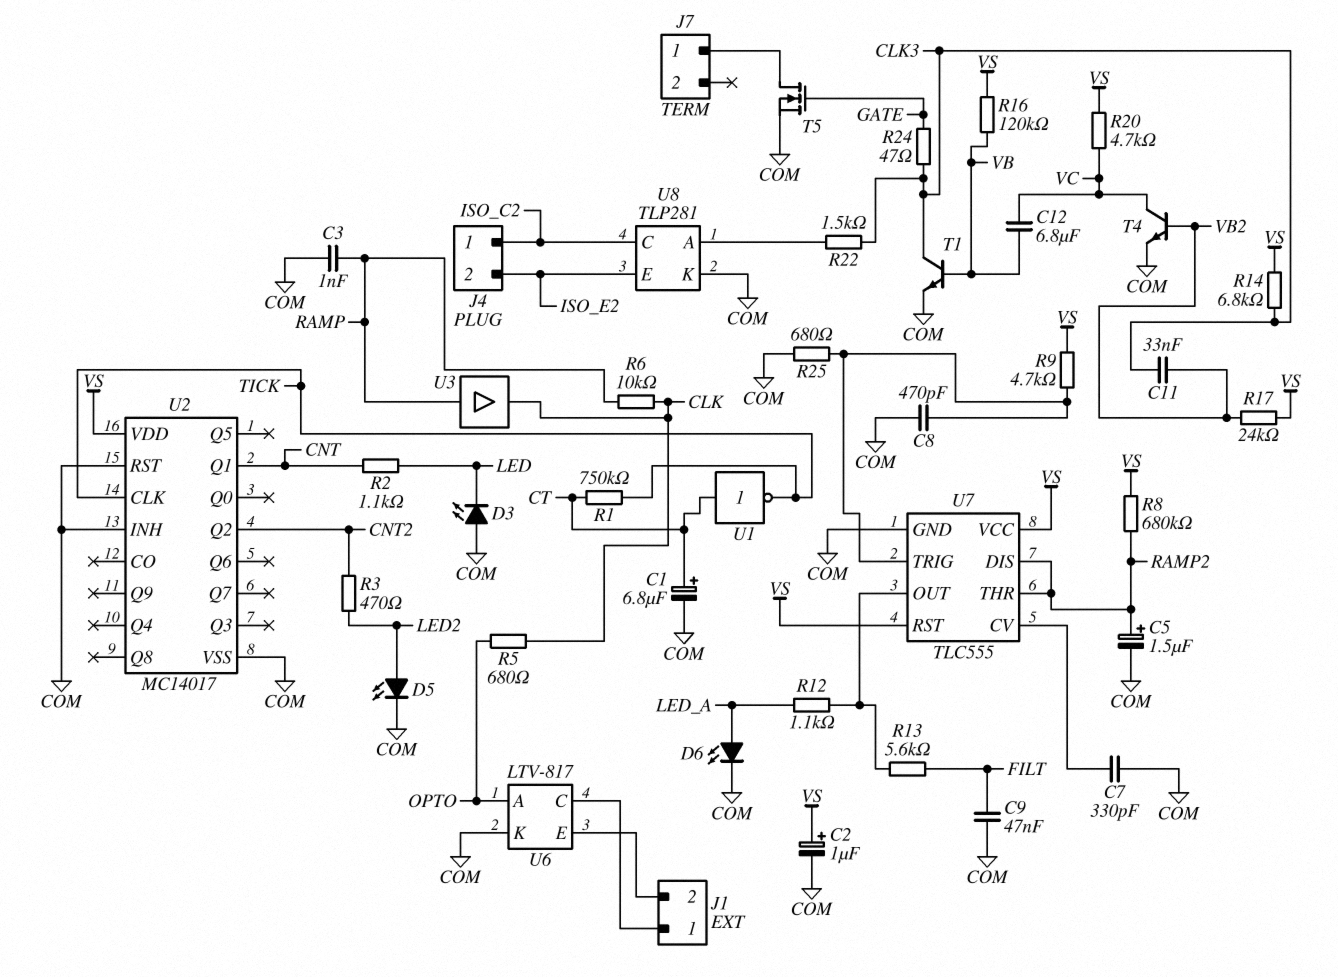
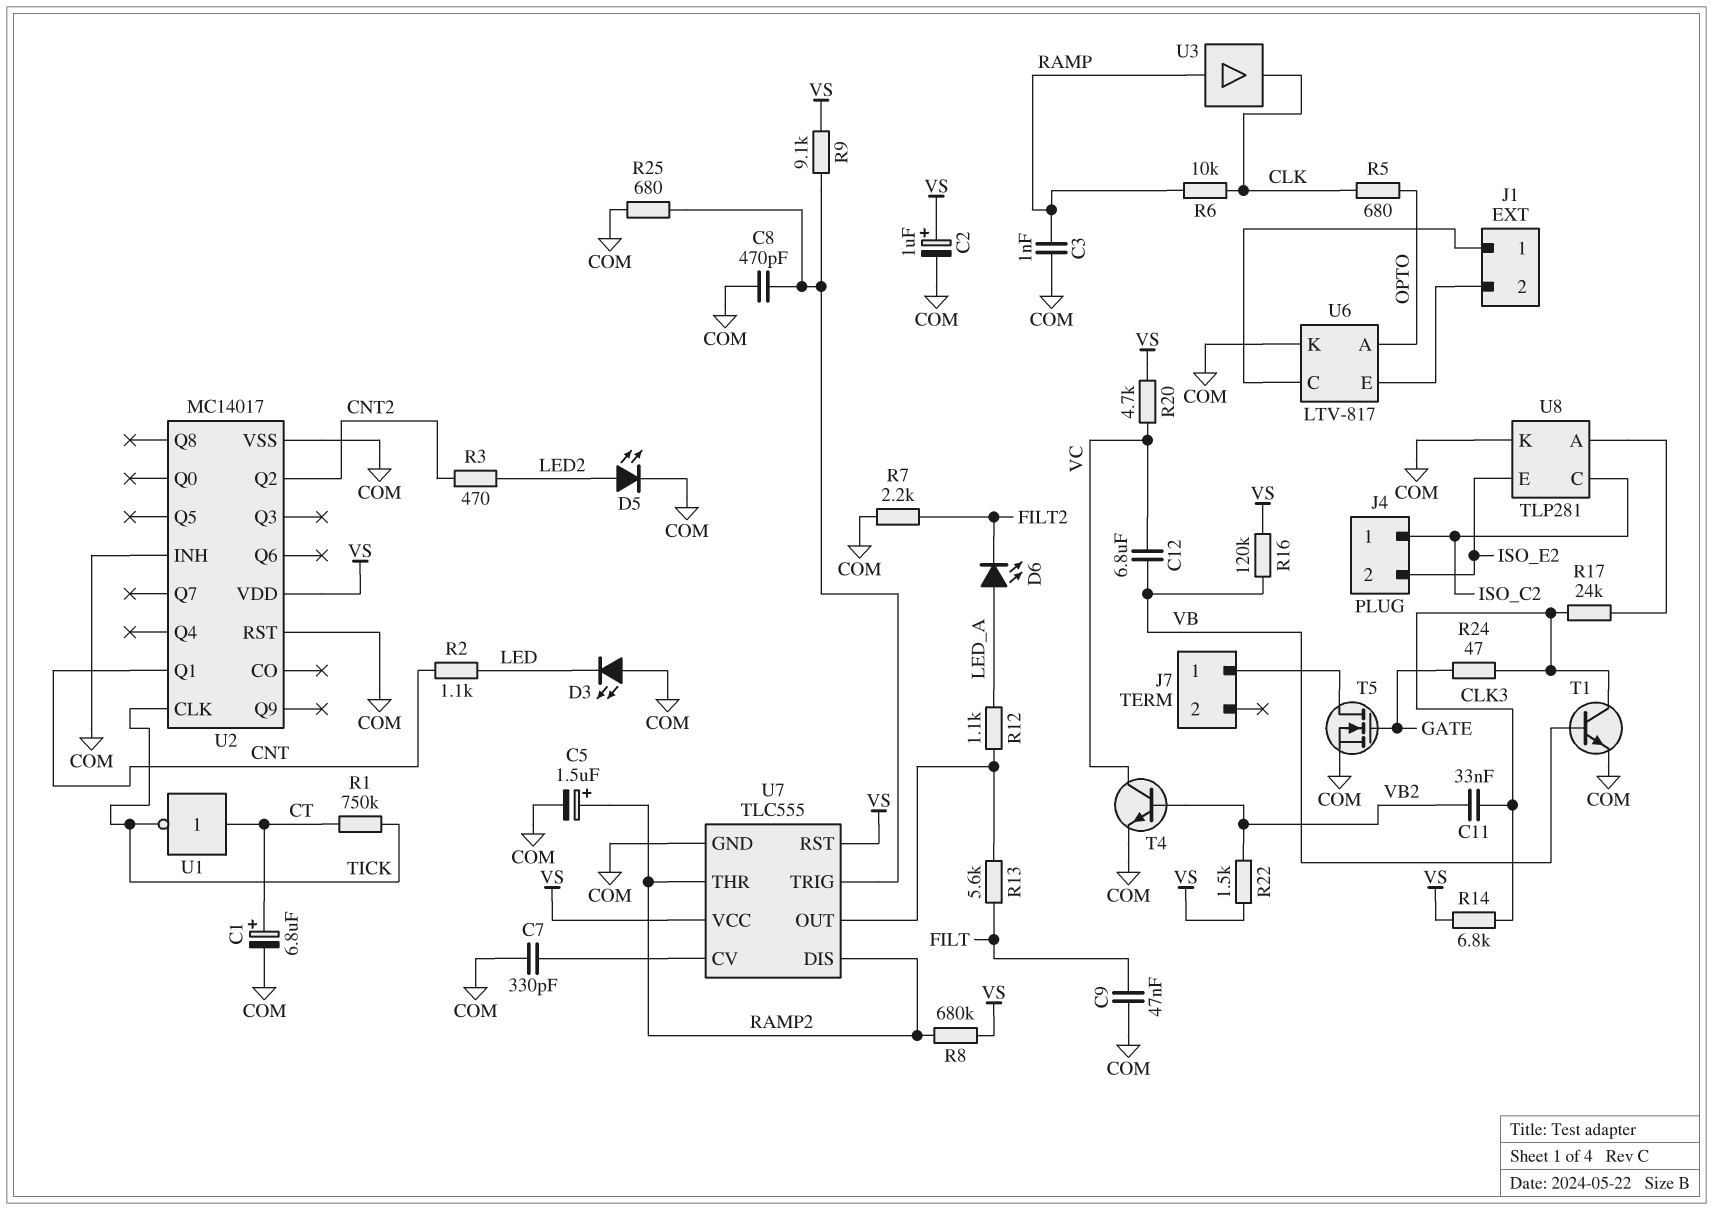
D6: LED (A LED_A, K COM) -> LED (A LED_A, K FILT2)
R7: none -> 2.2k (COM, FILT2)
R9: 4.7k (U7/TRIG, VS) -> 9.1k (U7/TRIG, VS)
R17: 24k (VB2, VS) -> 24k (CLK3, U8/A)
R22: 1.5k (CLK3, U8/A) -> 1.5k (VB2, VS)

